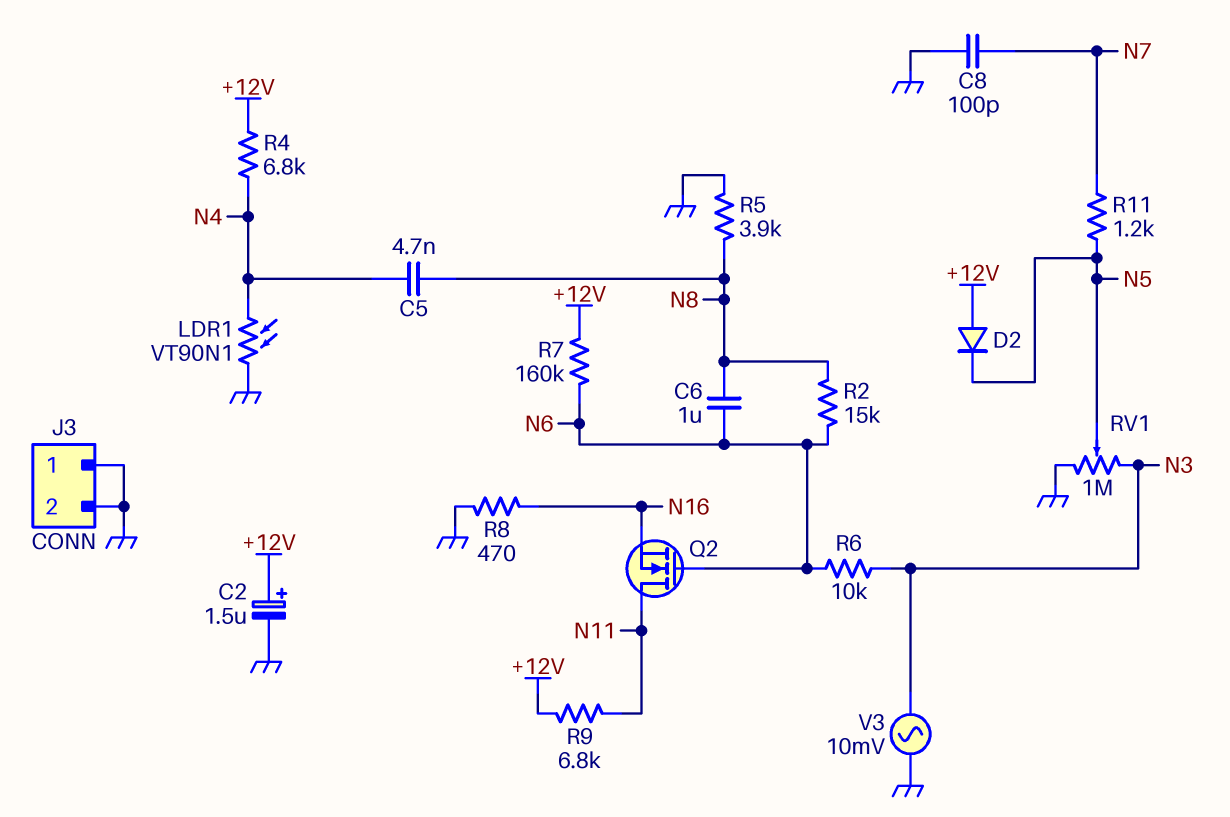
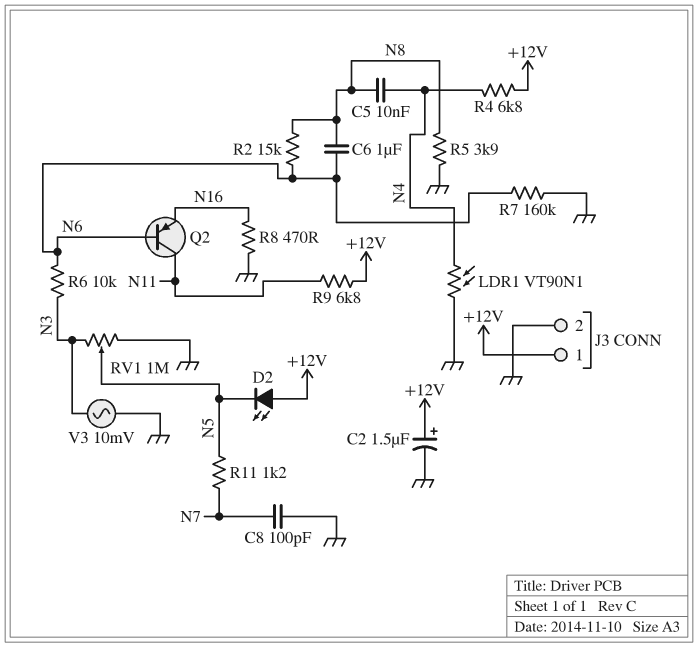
C5: 4.7nF (N4, N8) -> 10nF (N4, N8)
D2: diode (A +12V, K N5) -> LED (A +12V, K N5)
J3 pin 1: GND -> +12V
Q2: NMOS (G N6, D N11, S N16) -> PNP (B N6, C N11, E N16)
R7: 160k (+12V, N6) -> 160k (GND, N6)

